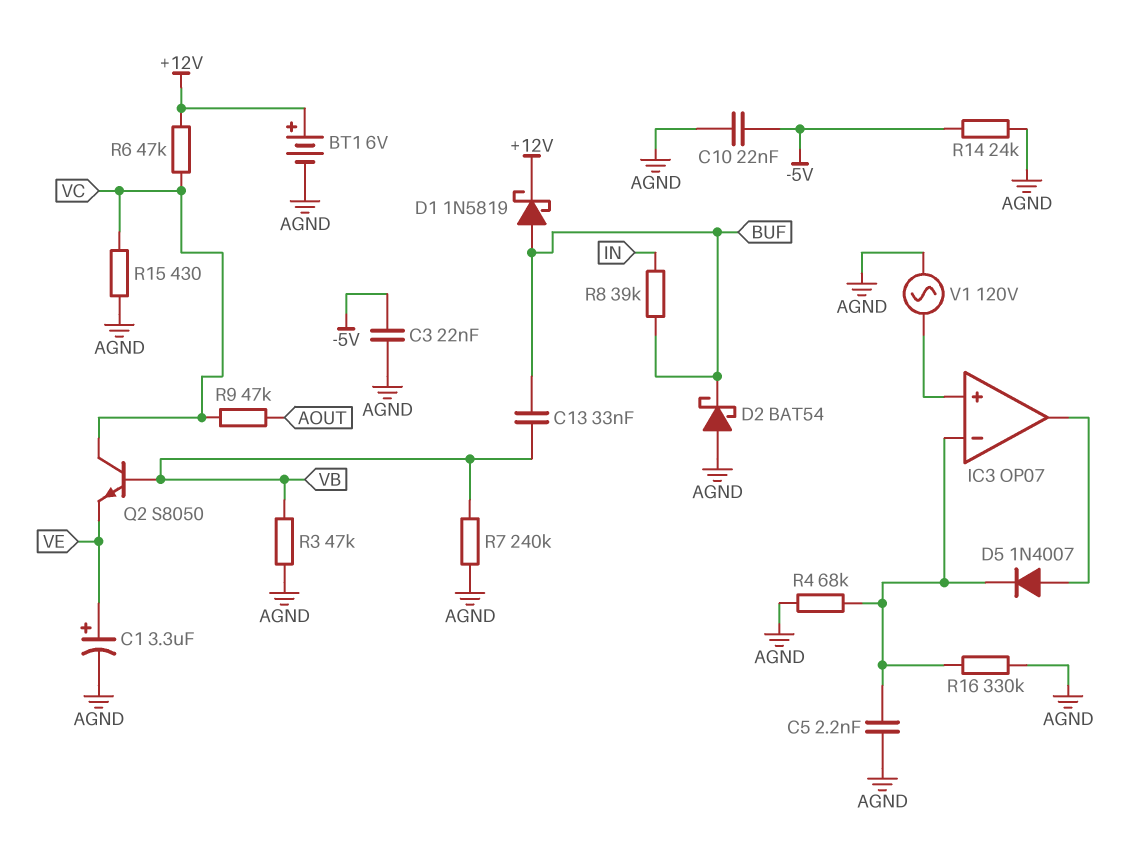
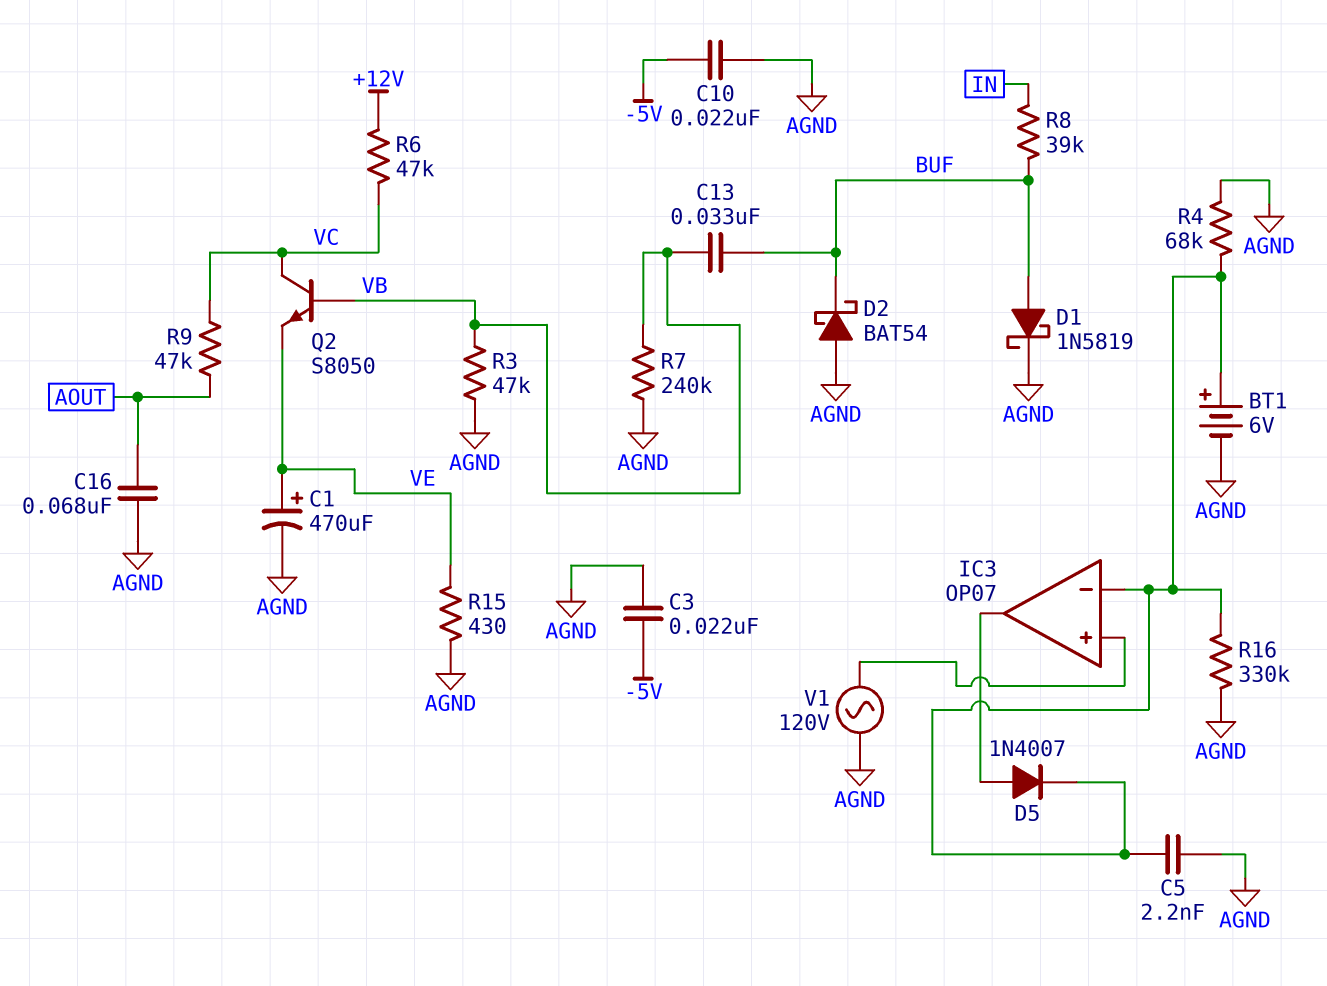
BT1: 6V (plus +12V, minus AGND) -> 6V (plus IC3/in-, minus AGND)
C1: 3.3uF (plus VE, minus AGND) -> 470uF (plus VE, minus AGND)
C16: none -> 68nF (AGND, AOUT)
D1: schottky 1N5819 (A BUF, K +12V) -> schottky 1N5819 (A BUF, K AGND)
R14: 24k (-5V, AGND) -> none
R15: 430 (AGND, VC) -> 430 (AGND, VE)

